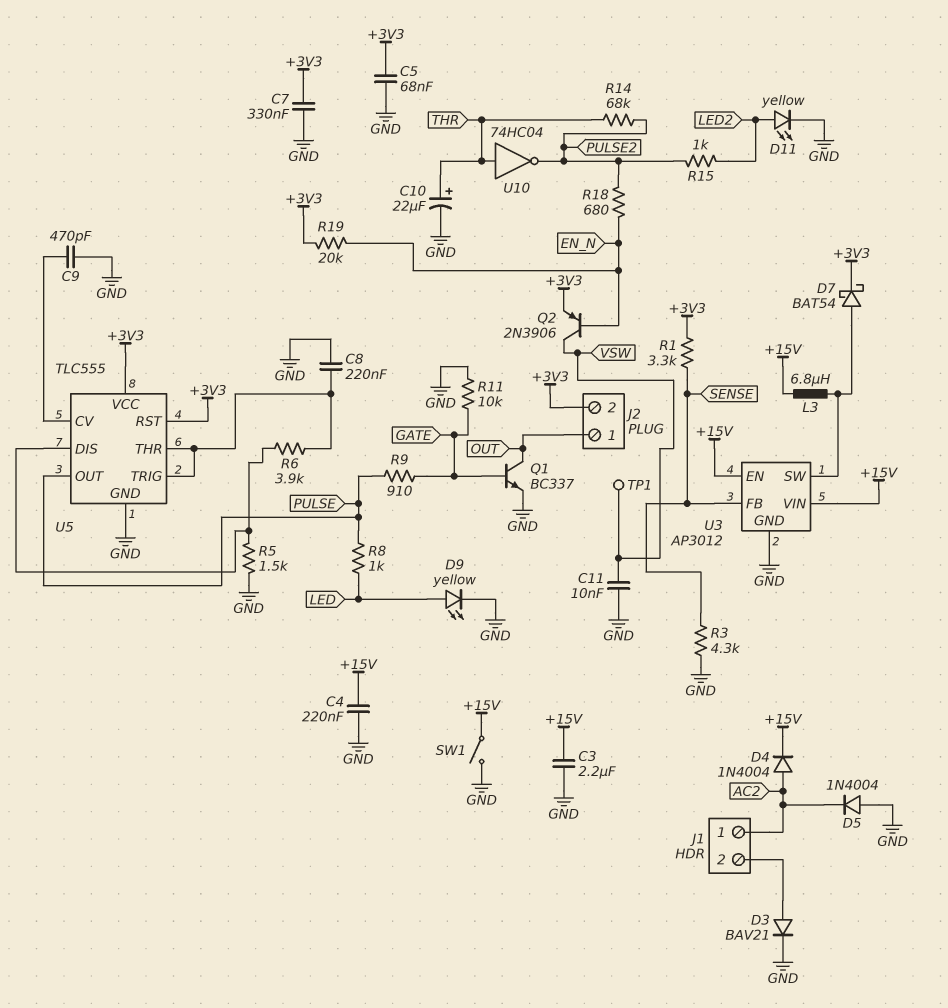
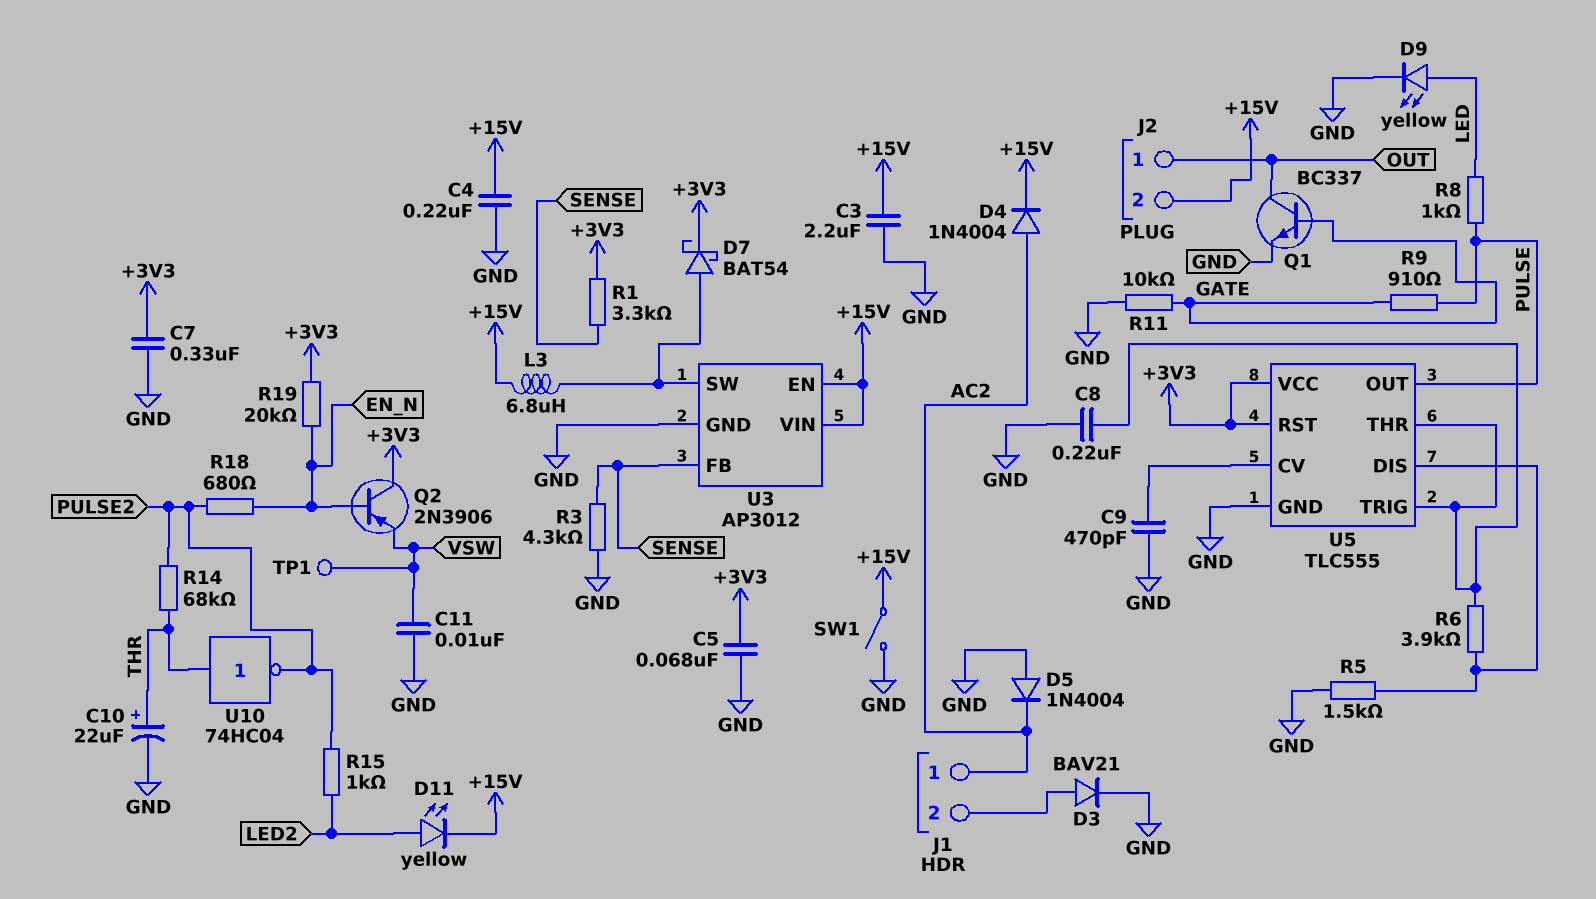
D11: LED yellow (A LED2, K GND) -> LED yellow (A LED2, K +15V)
J2 pin 2: +3V3 -> +15V
Q2: PNP 2N3906 (B EN_N, C VSW, E +3V3) -> PNP 2N3906 (B EN_N, C +3V3, E VSW)

